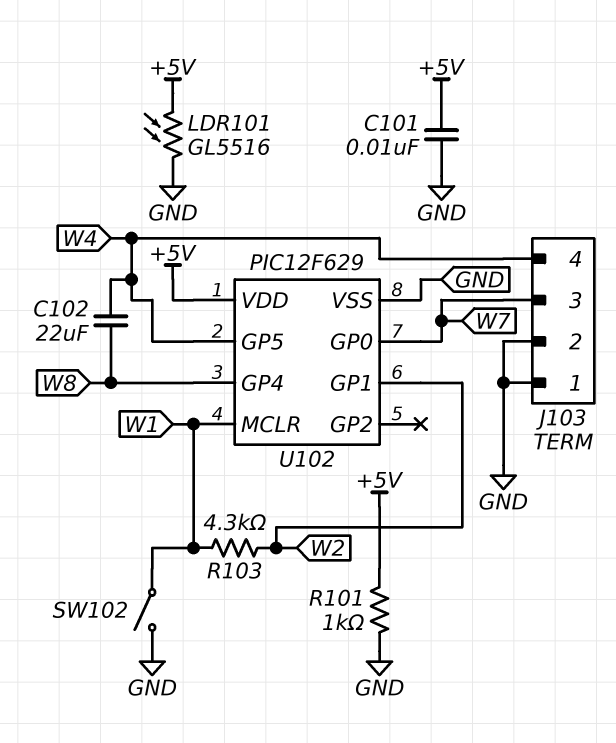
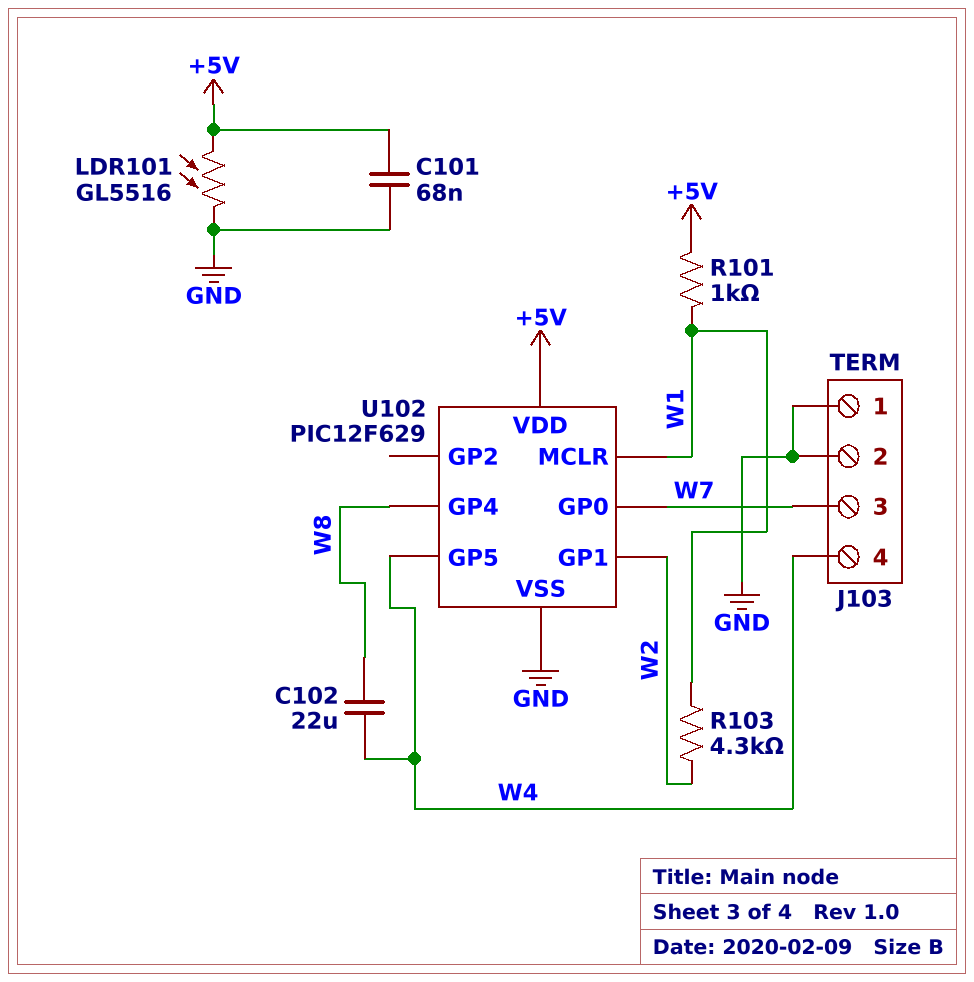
C101: 10nF (+5V, GND) -> 68nF (+5V, GND)
R101: 1k (+5V, GND) -> 1k (+5V, W1)
SW102: switch (GND, W1) -> none

